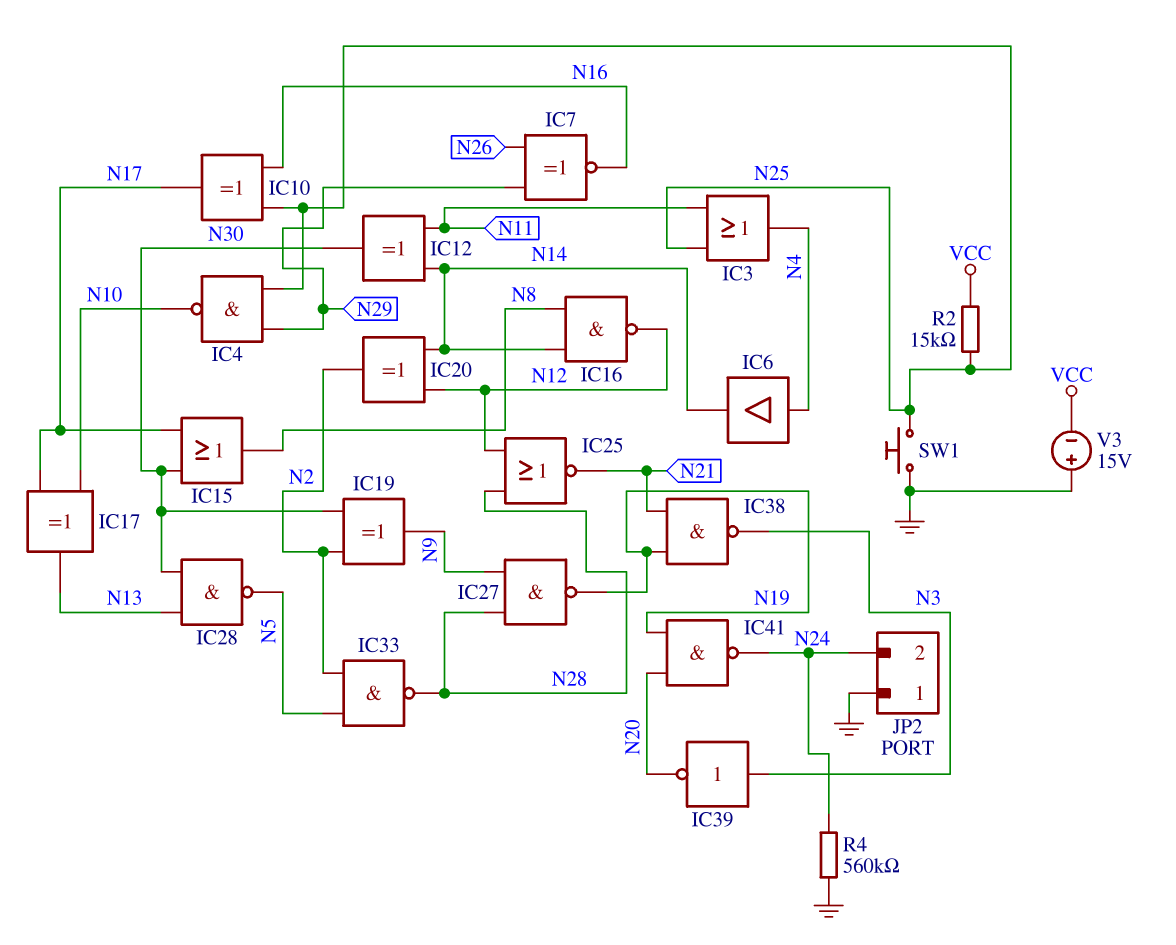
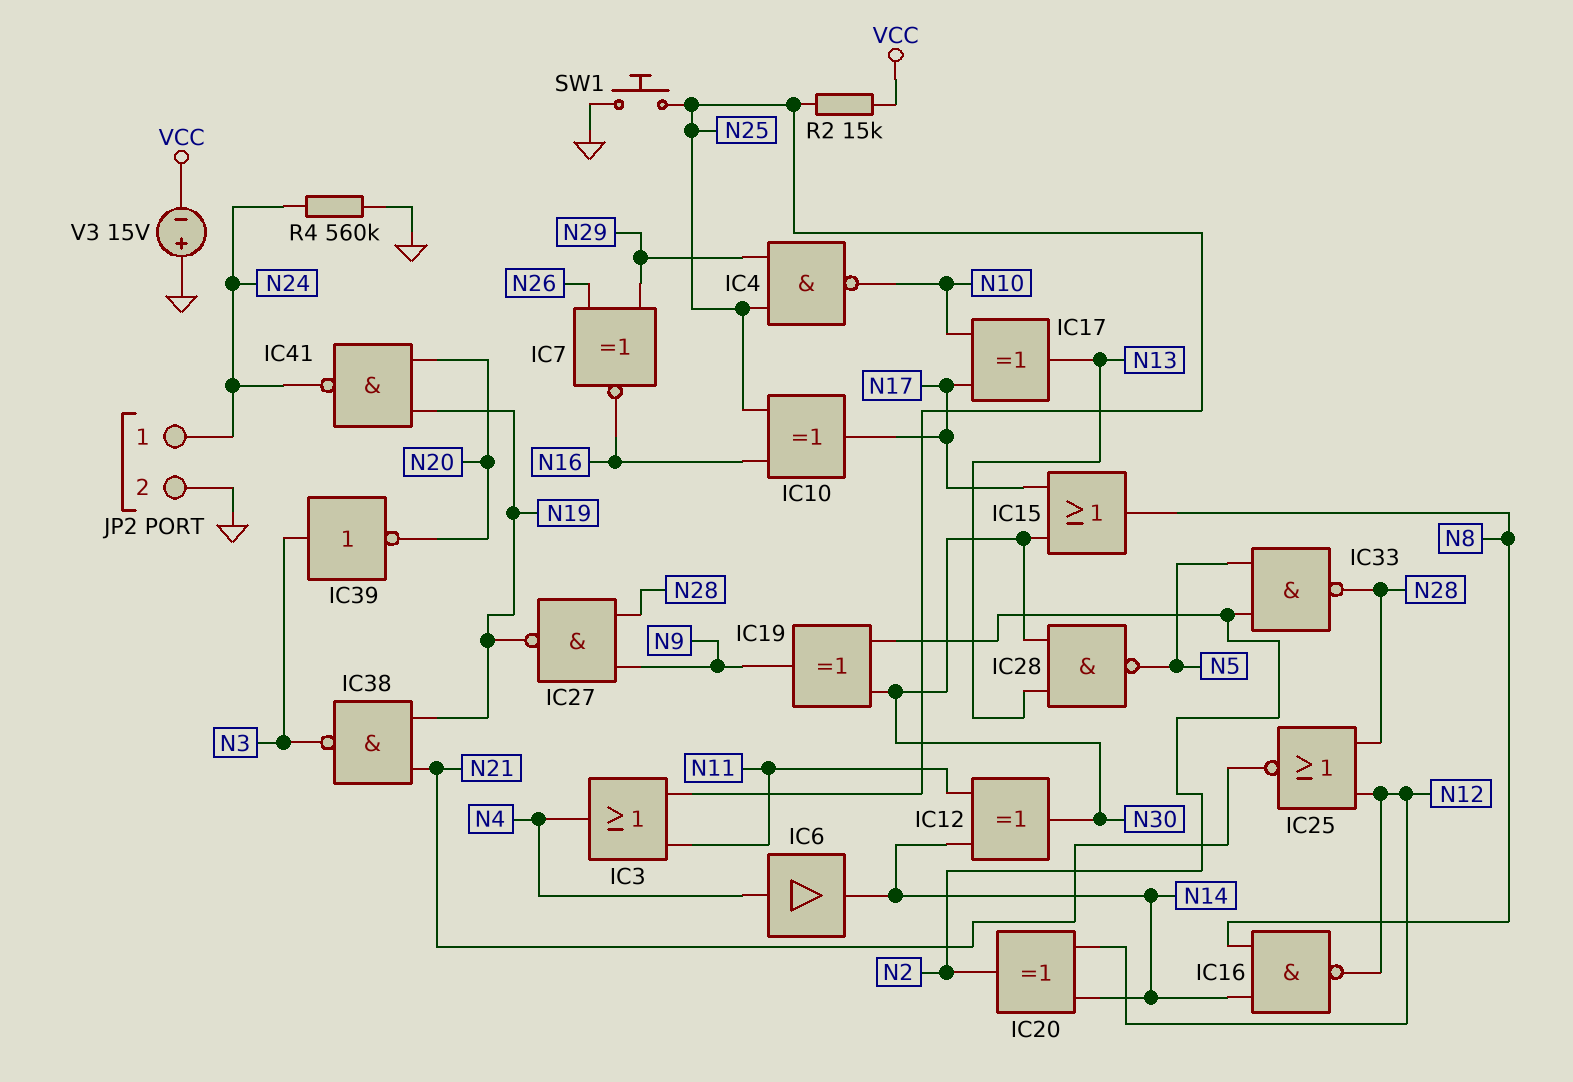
JP2 pin 1: GND -> N24
JP2 pin 2: N24 -> GND

